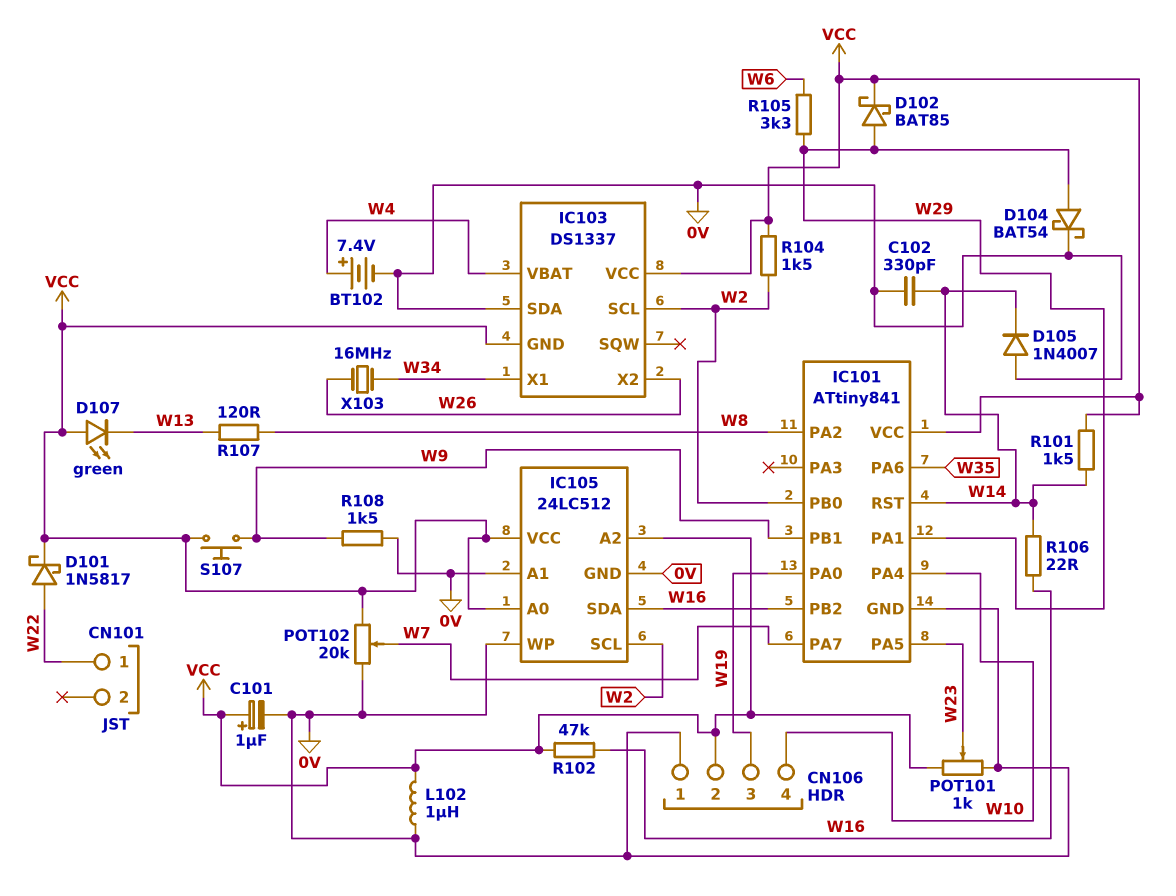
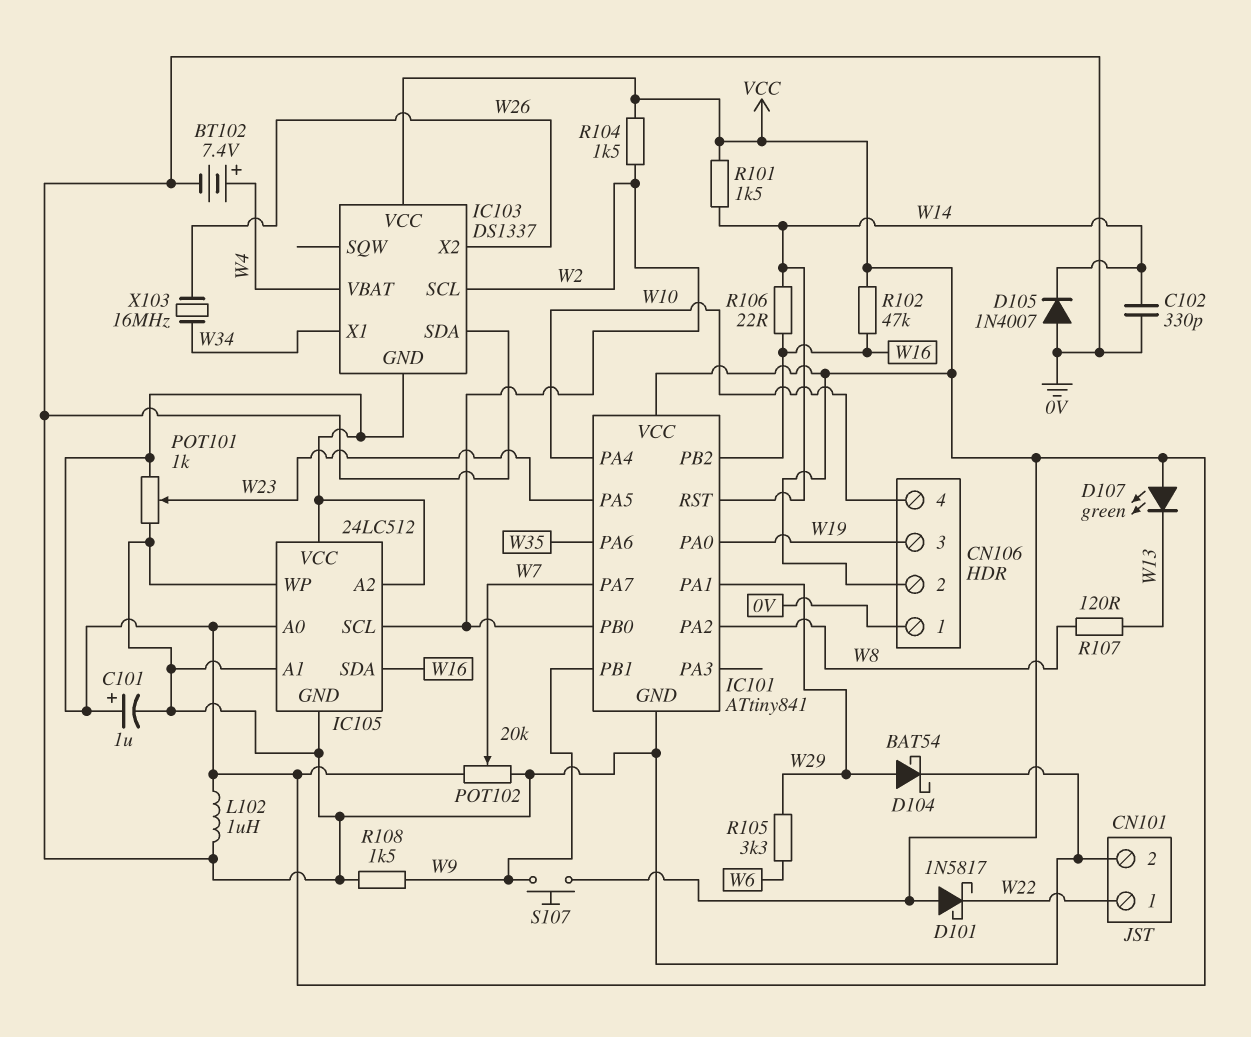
CN101 pin 2: none -> 0V
D101: schottky 1N5817 (A W22, K VCC) -> schottky 1N5817 (A VCC, K W22)
D102: schottky BAT85 (A W29, K VCC) -> none

